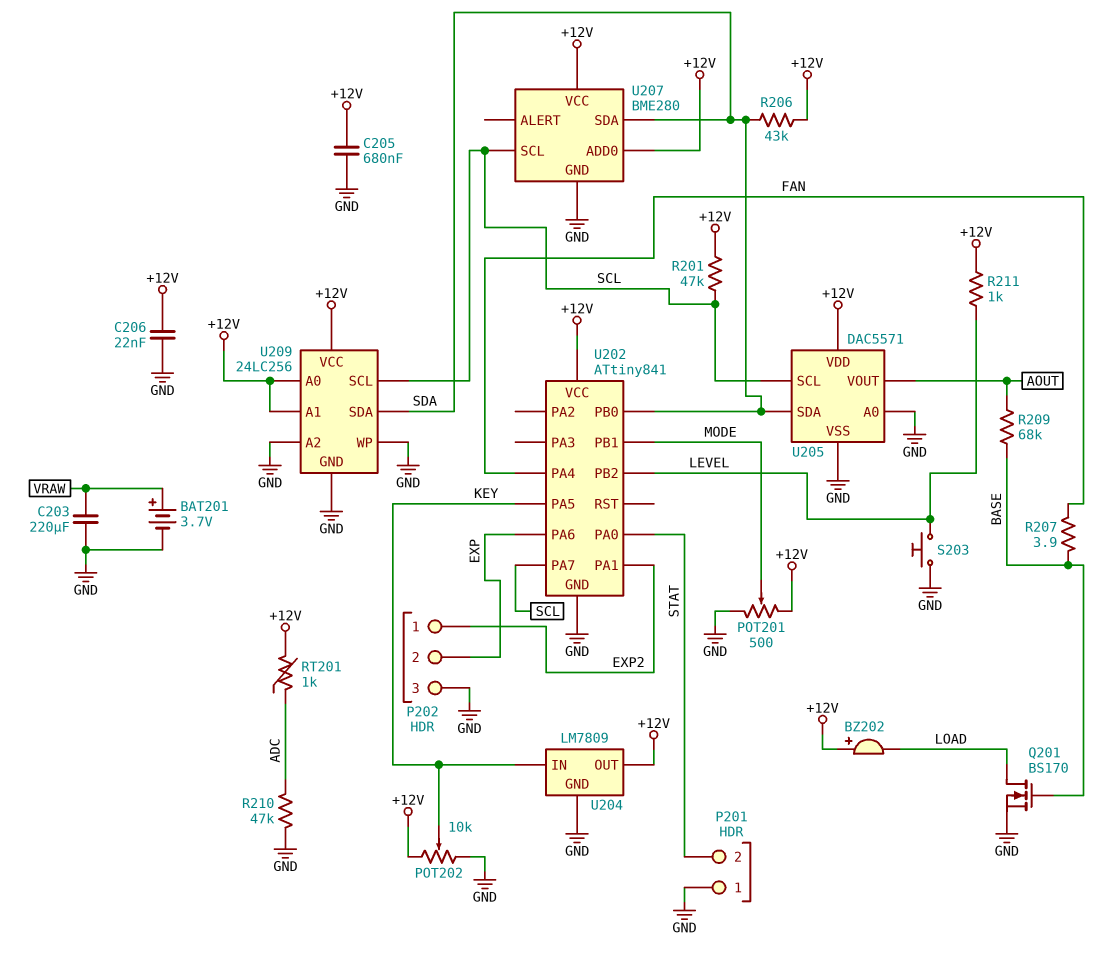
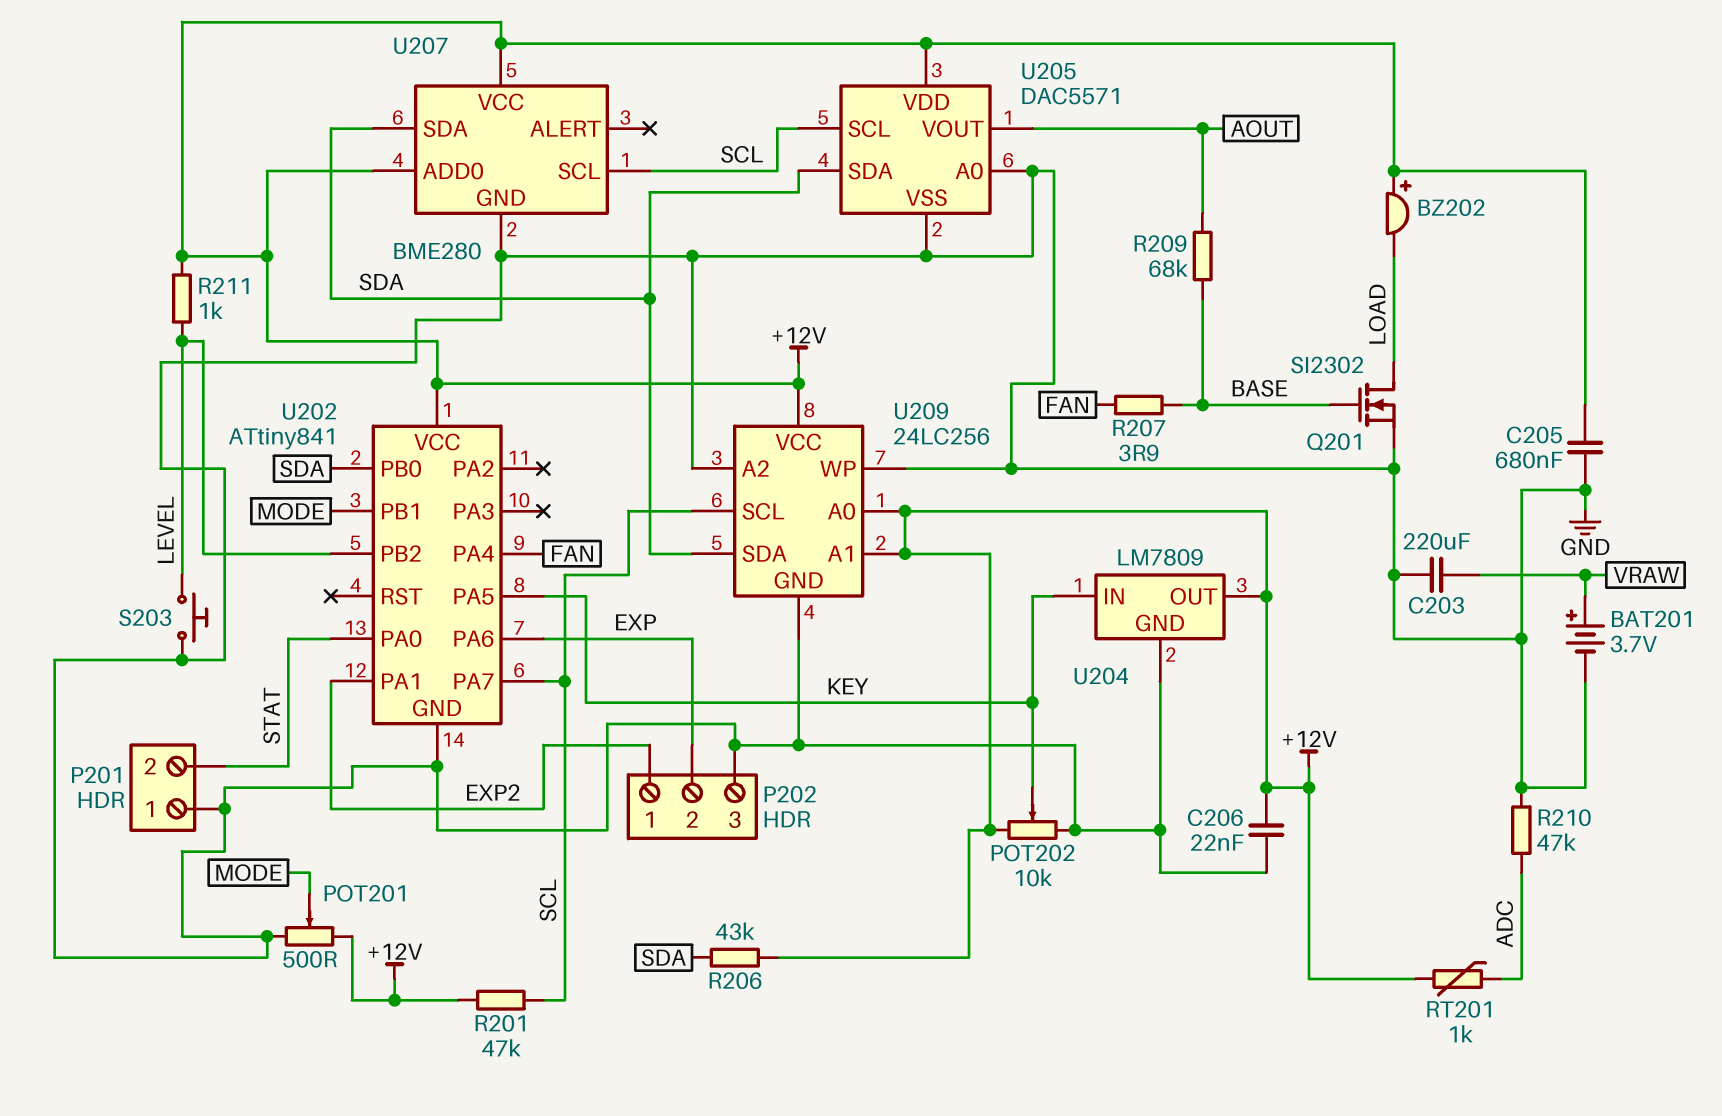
Q201: NMOS BS170 (G BASE, D LOAD, S GND) -> NMOS SI2302 (G BASE, D LOAD, S GND)

